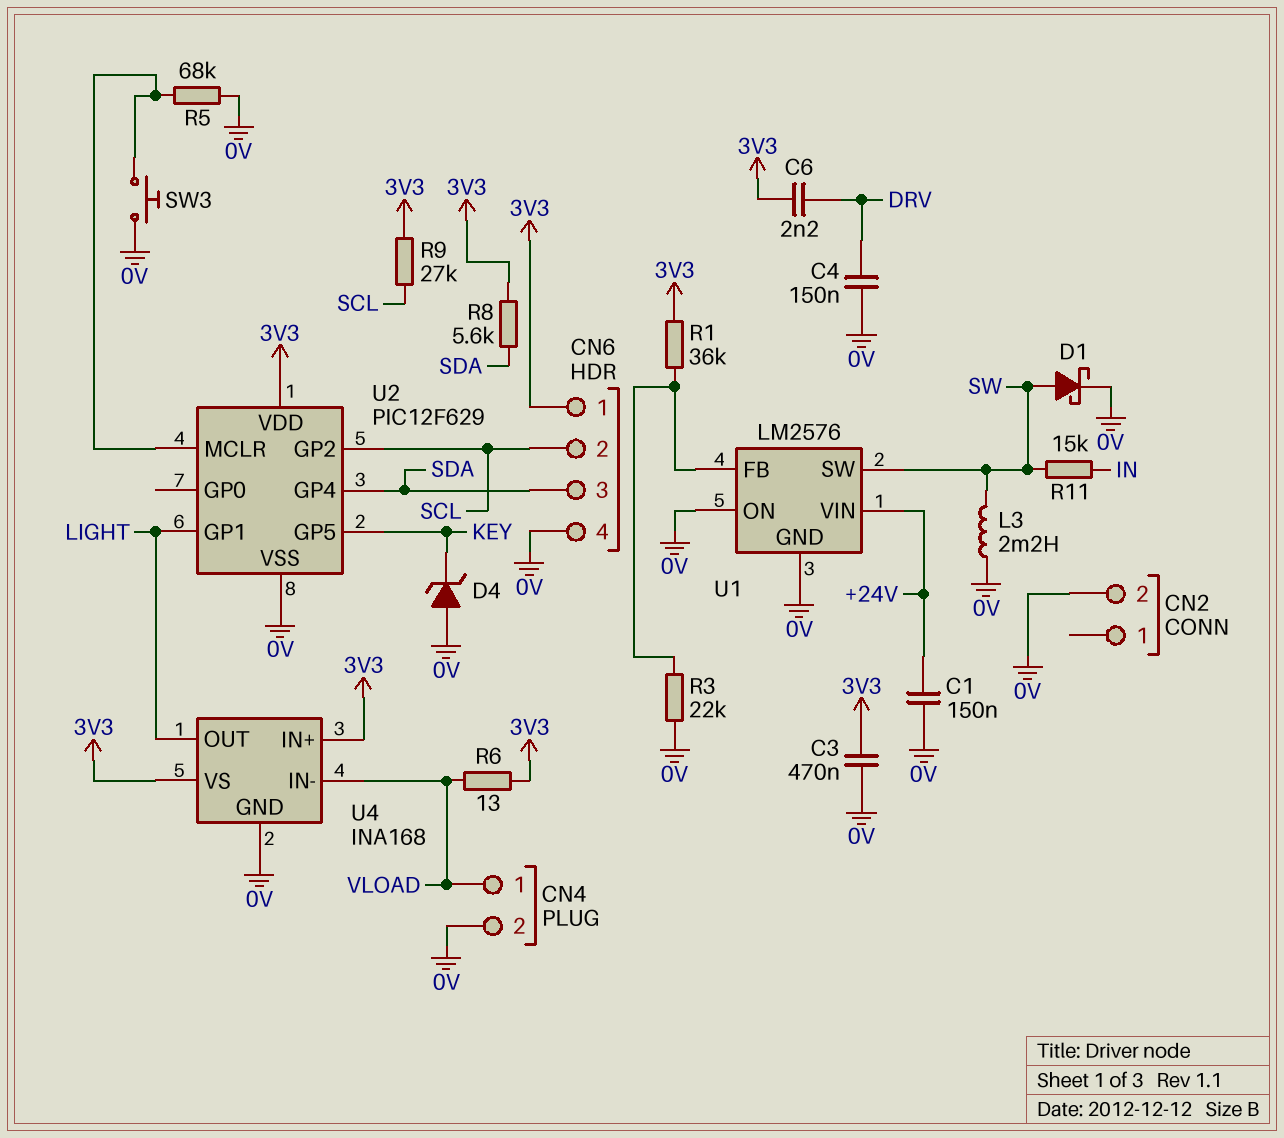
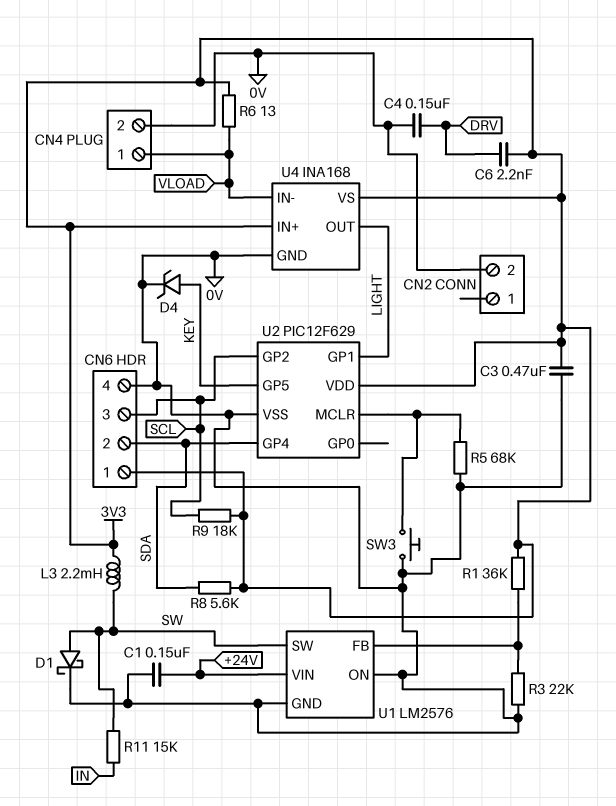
CN6 pin 2: SCL -> SDA
CN6 pin 3: SDA -> SCL
D4: zener (A 0V, K KEY) -> zener (A KEY, K 0V)
L3: 2.2mH (0V, SW) -> 2.2mH (3V3, SW)
R9: 27k (3V3, SCL) -> 18k (3V3, SCL)

